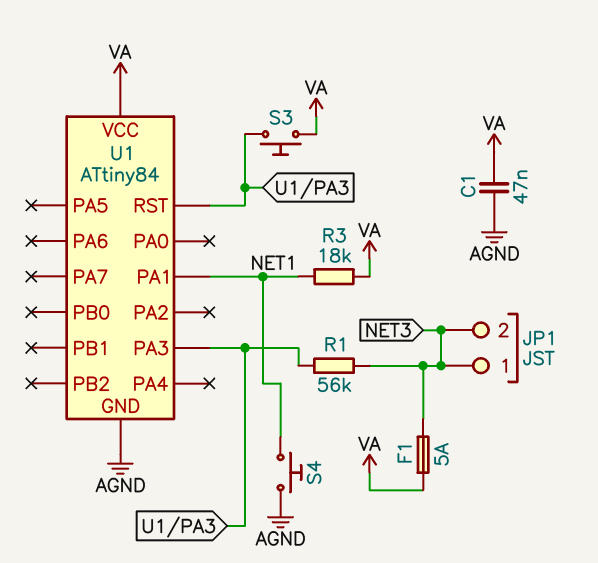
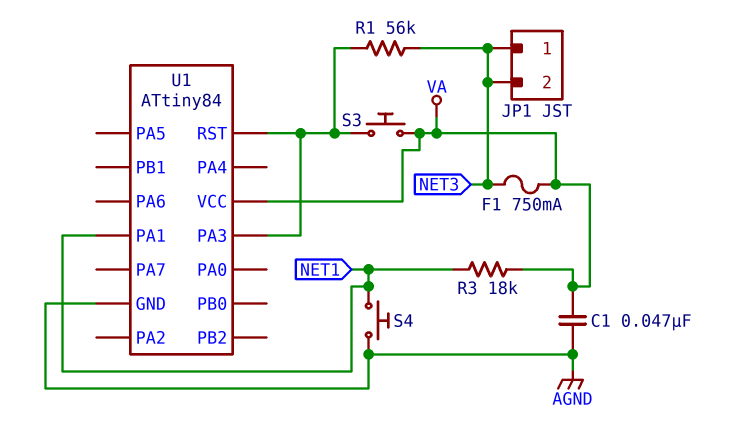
F1: 5A (NET3, VA) -> 750mA (NET3, VA)

